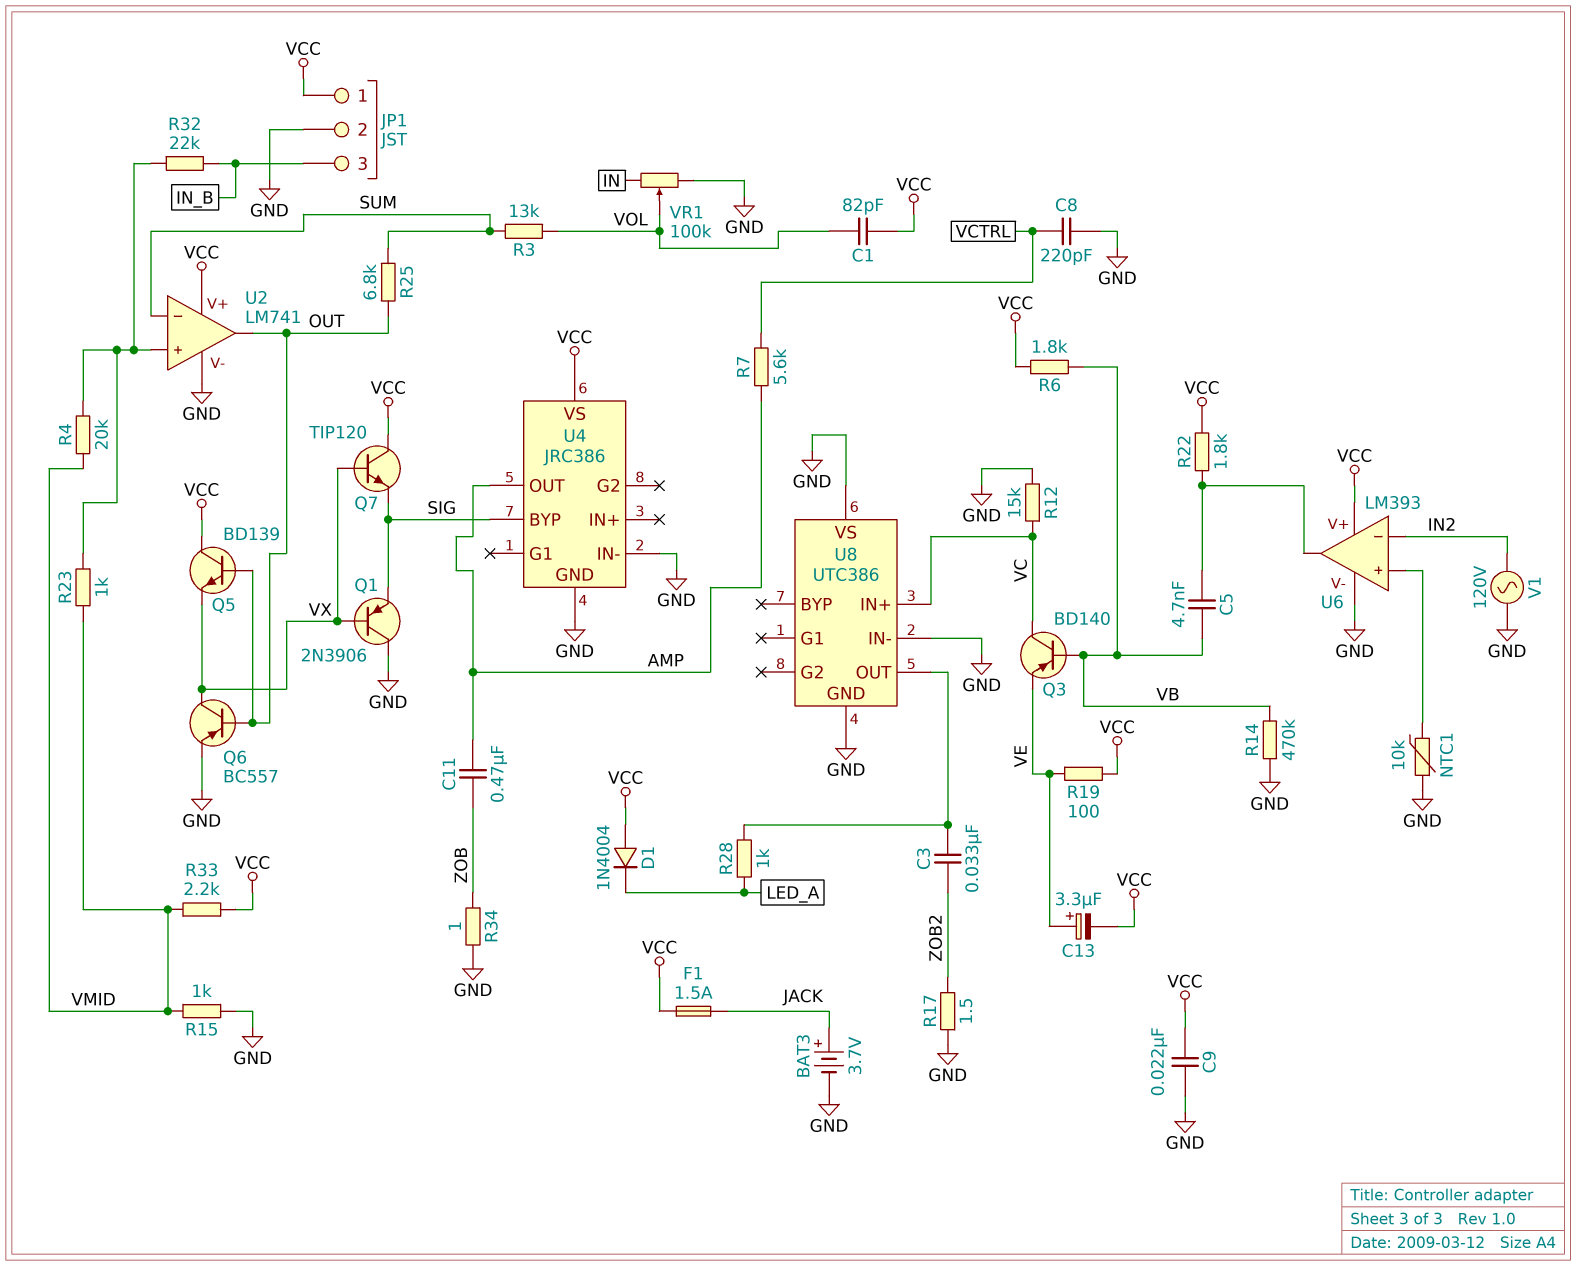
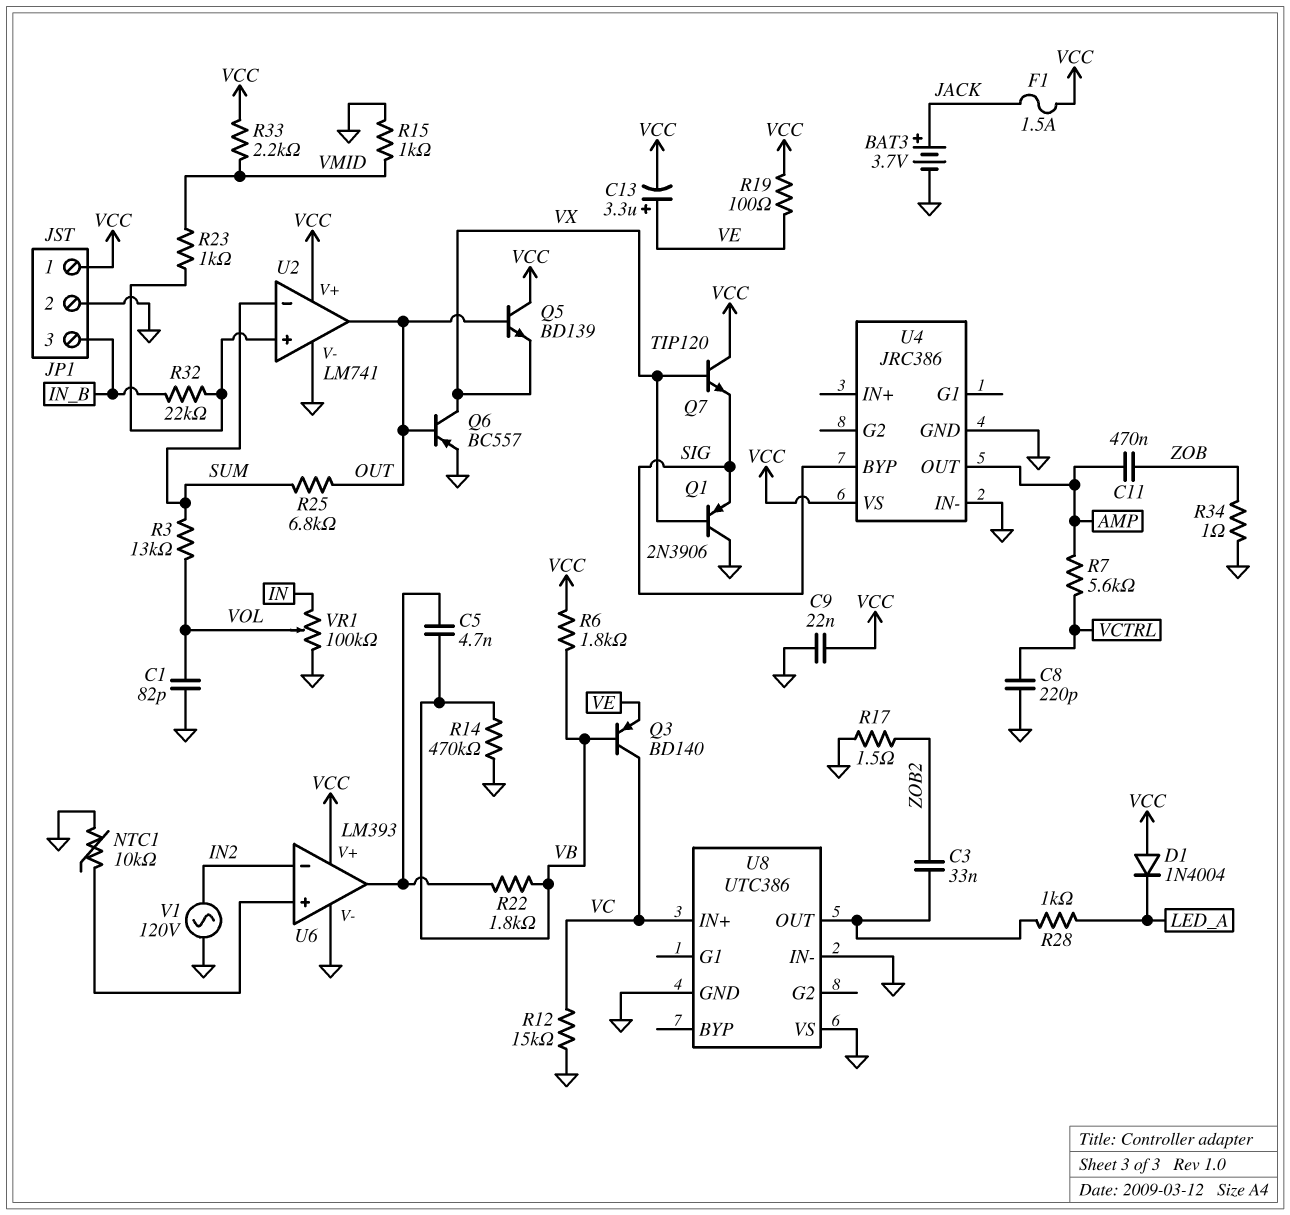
C1: 82pF (VCC, VOL) -> 82pF (GND, VOL)
R4: 20k (U2/in+, VMID) -> none
R22: 1.8k (U6/out, VCC) -> 1.8k (U6/out, VB)

